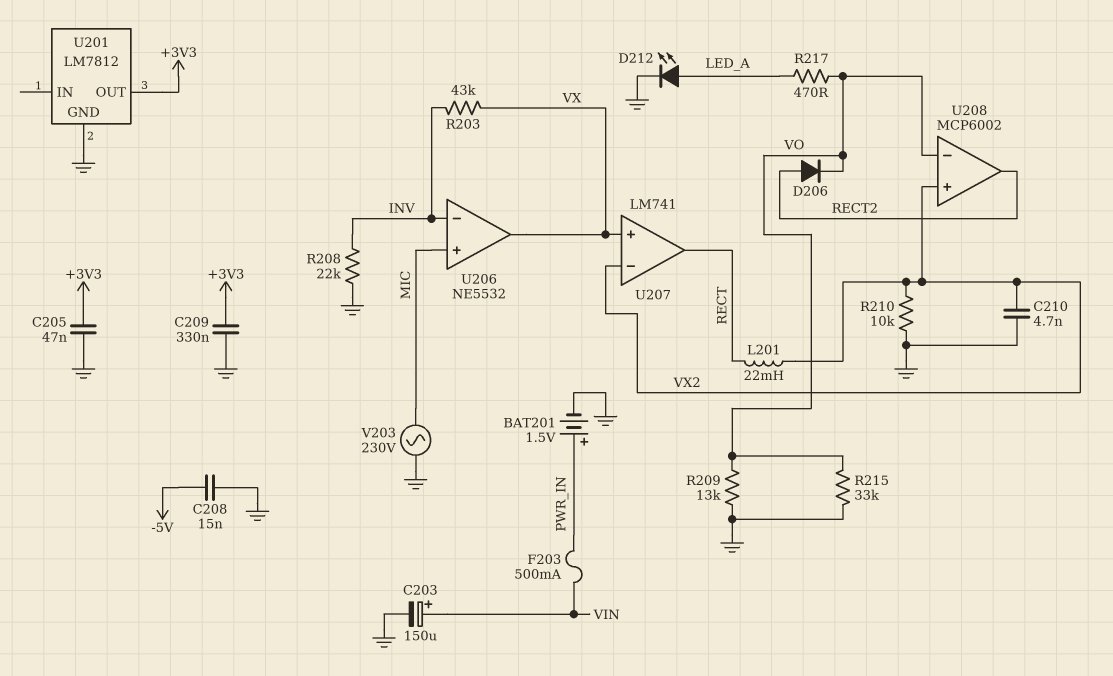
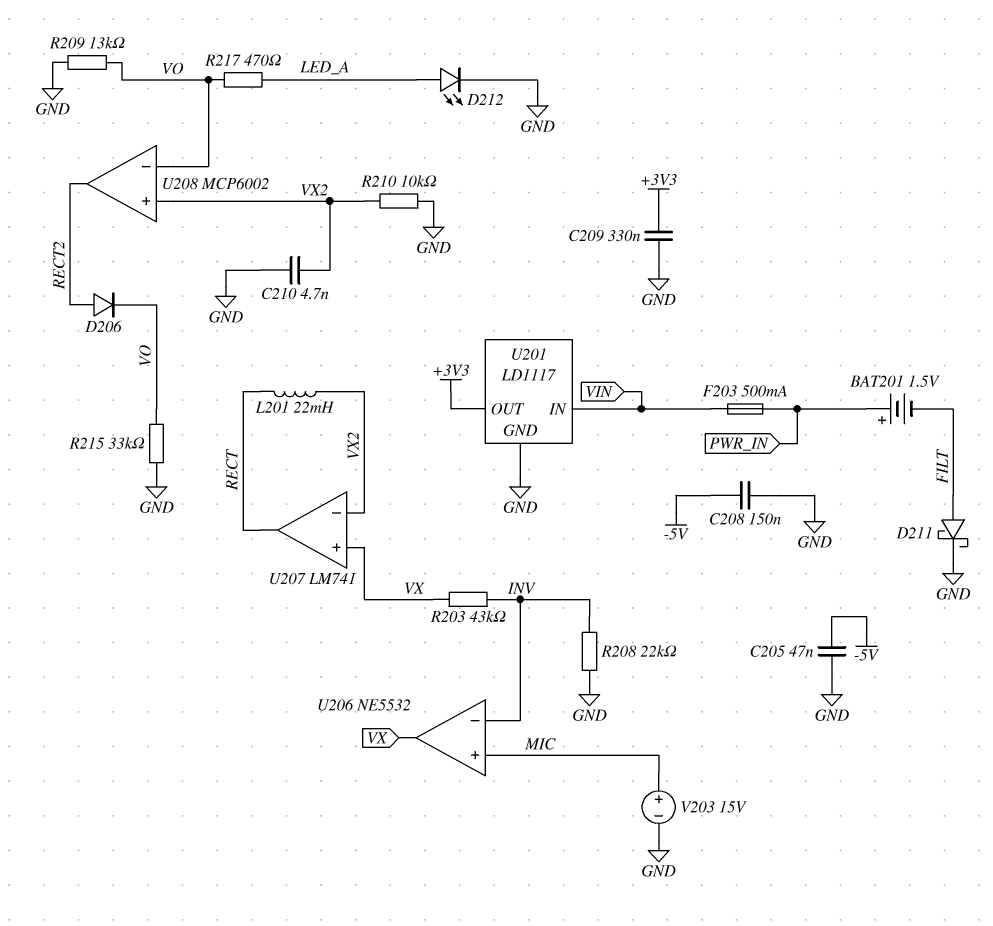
BAT201: 1.5V (plus PWR_IN, minus GND) -> 1.5V (plus PWR_IN, minus FILT)
C203: 150uF (plus VIN, minus GND) -> none
C205: 47nF (+3V3, GND) -> 47nF (-5V, GND)
C208: 15nF (-5V, GND) -> 150nF (-5V, GND)
D211: none -> schottky (A FILT, K GND)
U201: LM7812 -> LD1117
U201 pin IN: none -> VIN
V203: AC 230V (GND, MIC) -> 15V (plus MIC, minus GND)

